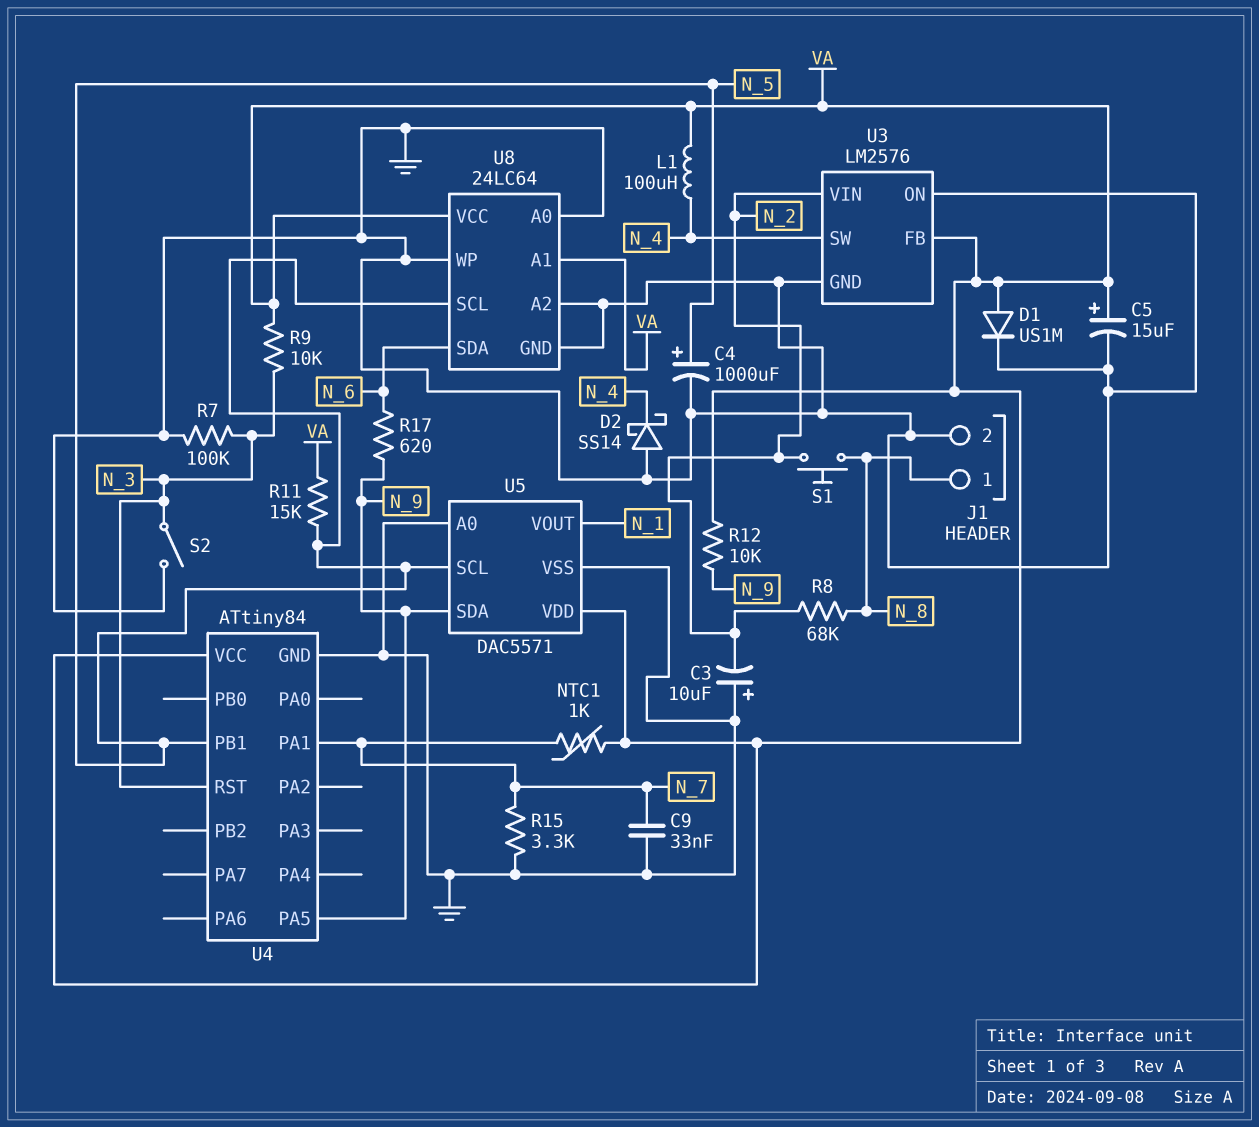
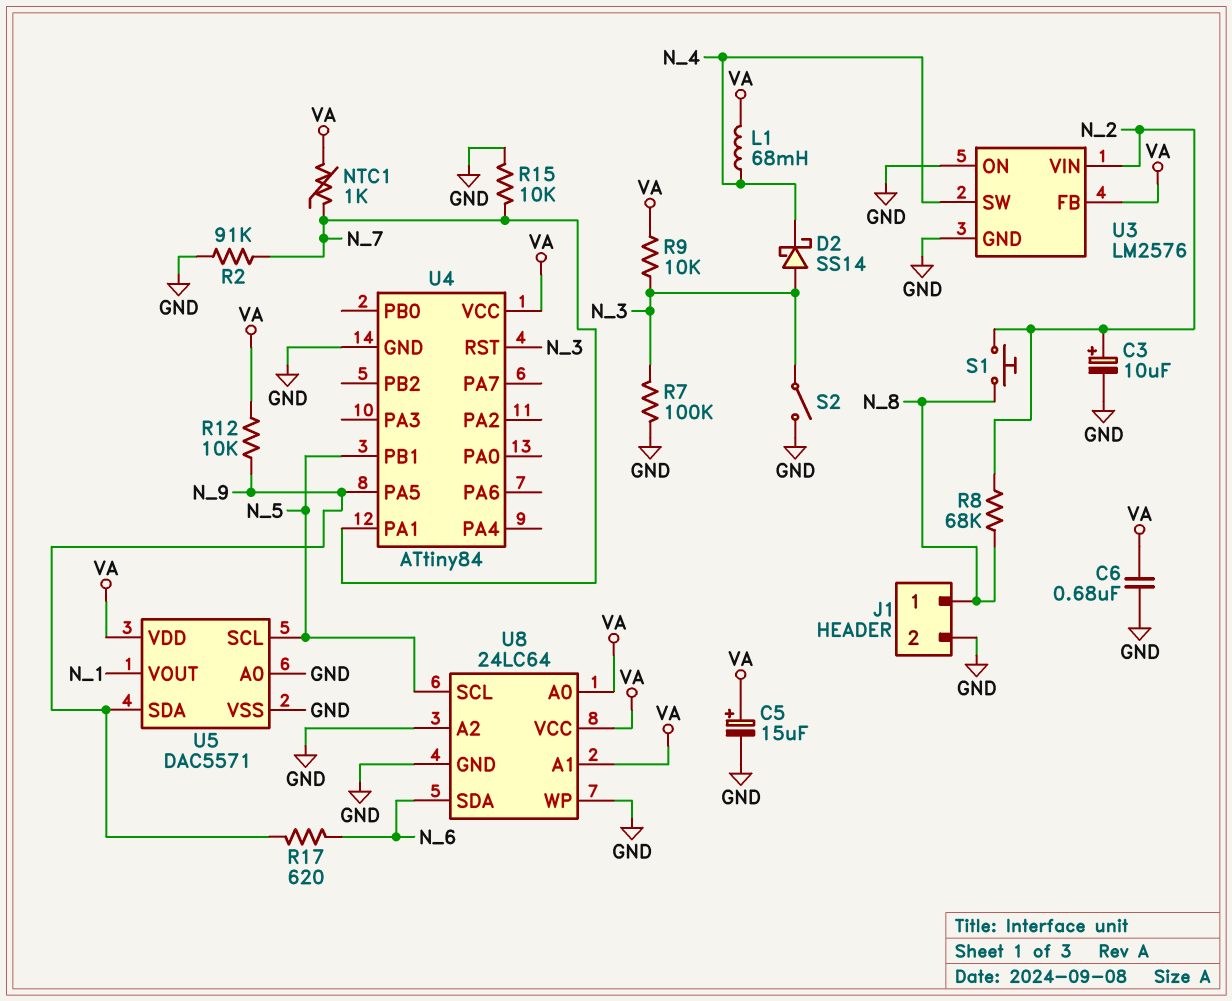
C3: 10uF (plus GND, minus N_2) -> 10uF (plus N_2, minus GND)
C4: 1000uF (plus N_5, minus GND) -> none
C6: none -> 680nF (GND, VA)
C9: 33nF (GND, N_7) -> none
D1: diode US1M (A VA, K GND) -> none
D2: schottky SS14 (A GND, K N_4) -> schottky SS14 (A N_3, K N_4)
L1: 100uH (N_4, VA) -> 68mH (N_4, VA)
R2: none -> 91k (GND, N_7)
R11: 15k (N_5, VA) -> none
R15: 3.3k (GND, N_7) -> 10k (GND, N_7)
U8 pin A0: GND -> VA

